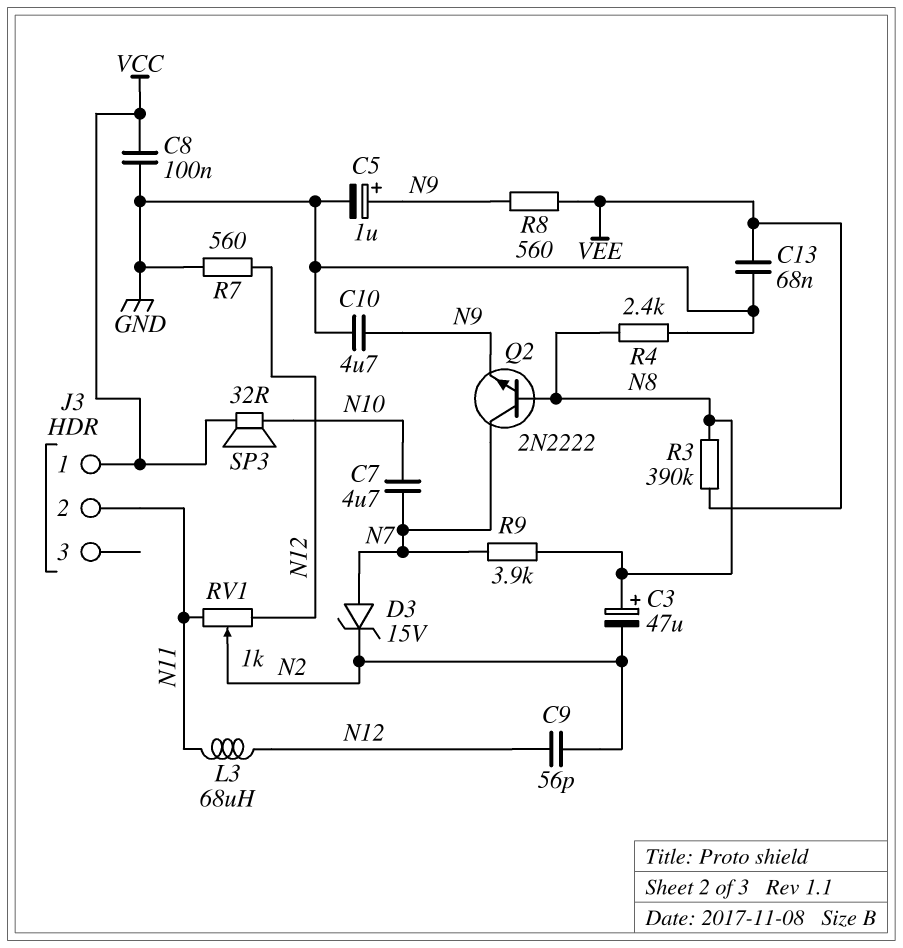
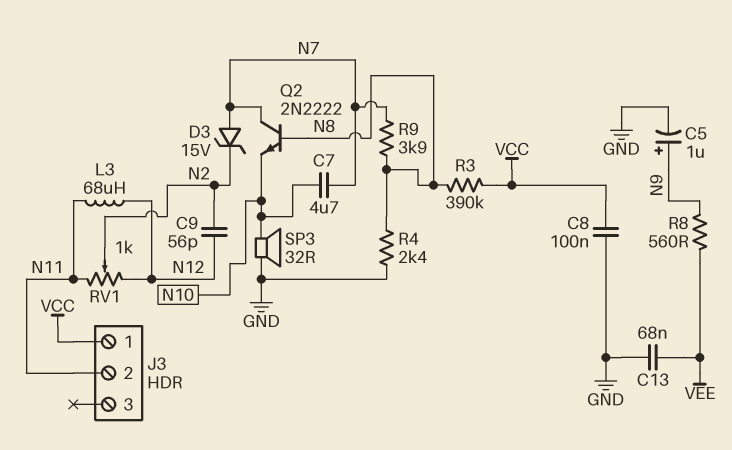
C3: 47uF (plus N8, minus N2) -> none
C10: 4.7uF (GND, N9) -> none
Q2: NPN 2N2222 (B N8, C N7, E N9) -> NPN 2N2222 (B N8, C N7, E N10)
R3: 390k (N8, VEE) -> 390k (N8, VCC)
R7: 560 (GND, N12) -> none
SP3: speaker 32R (N10, VCC) -> speaker 32R (GND, N10)

